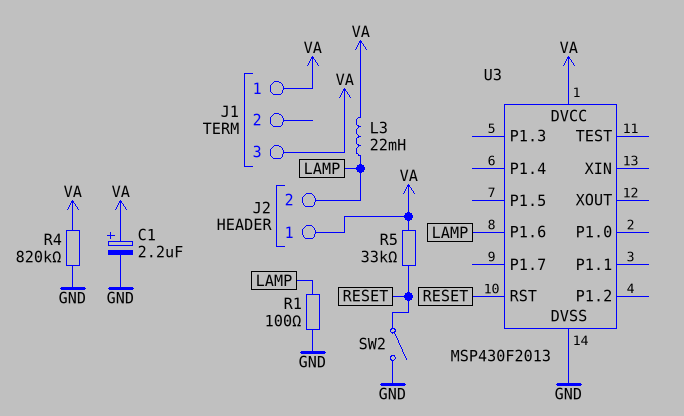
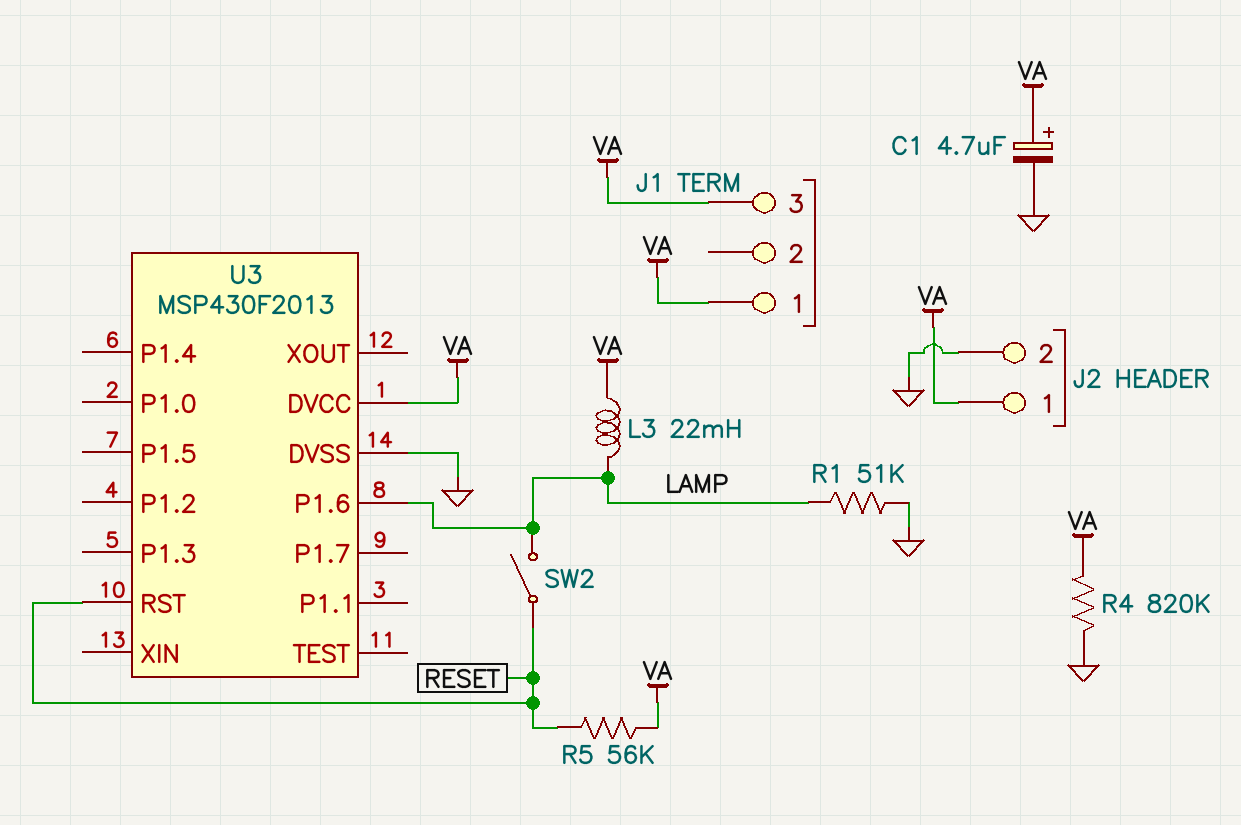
C1: 2.2uF (plus VA, minus GND) -> 4.7uF (plus VA, minus GND)
J2 pin 2: LAMP -> GND
R1: 100 (GND, LAMP) -> 51k (GND, LAMP)
R5: 33k (RESET, VA) -> 56k (RESET, VA)
SW2: switch (GND, RESET) -> switch (LAMP, RESET)

